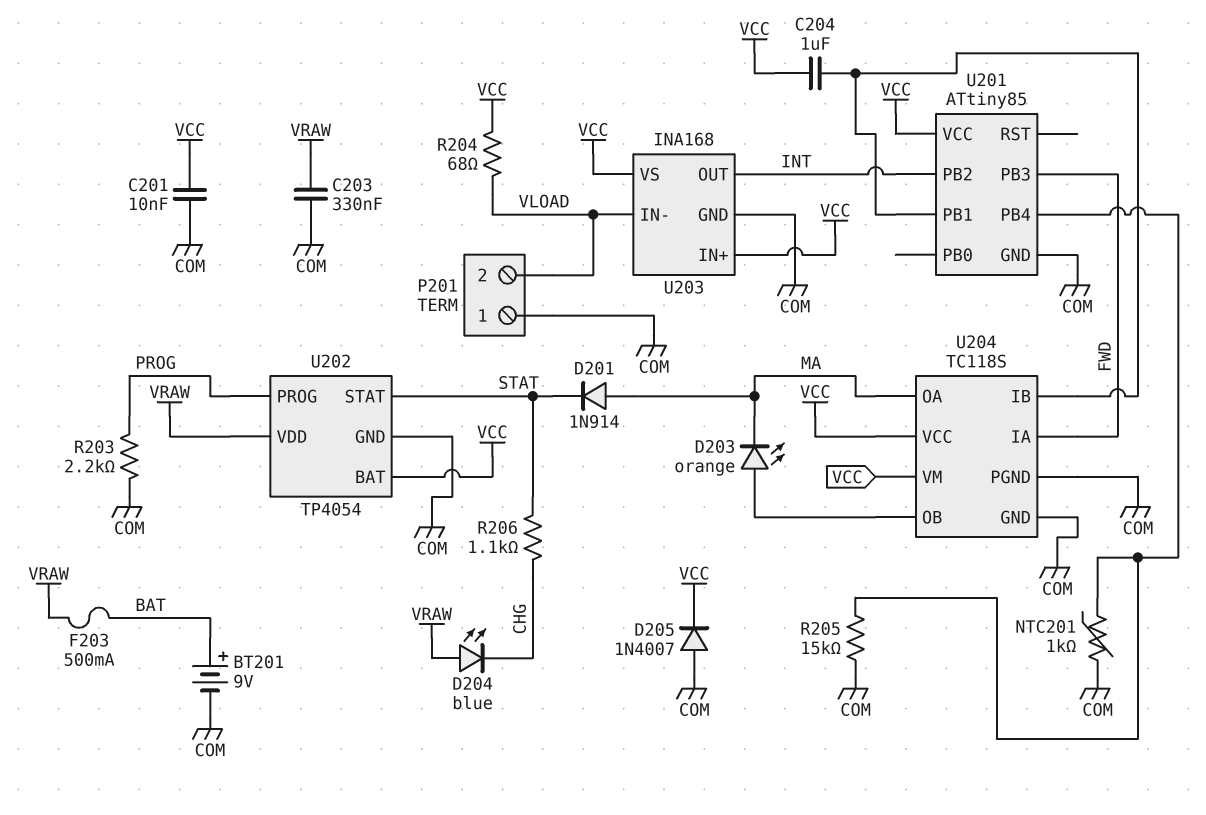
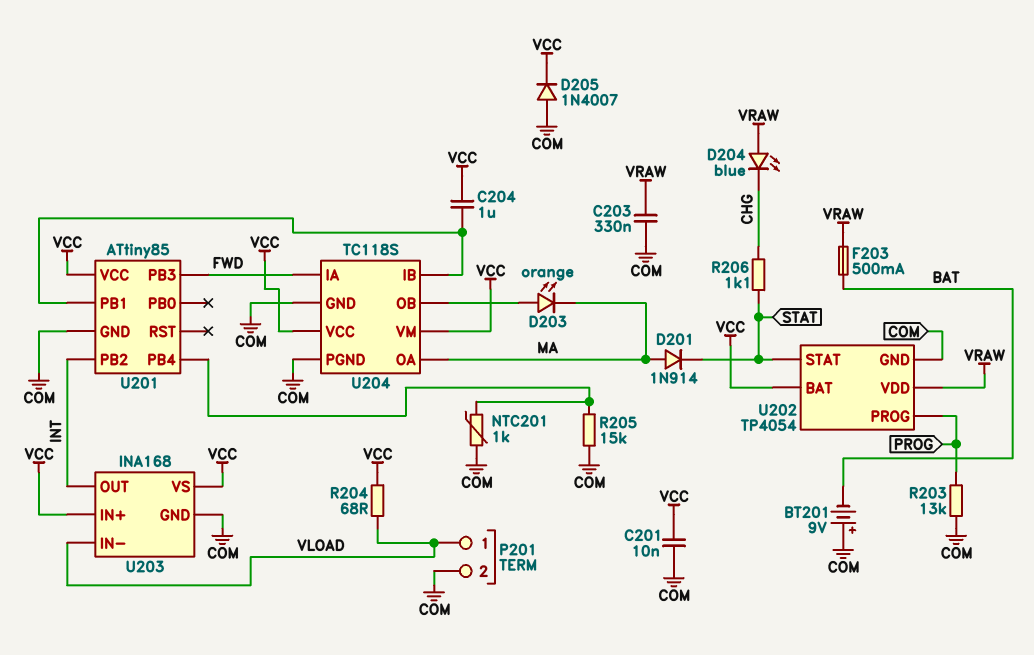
BT201: 9V (plus BAT, minus COM) -> 9V (plus COM, minus BAT)
P201 pin 1: COM -> VLOAD
P201 pin 2: VLOAD -> COM
R203: 2.2k (COM, PROG) -> 13k (COM, PROG)

